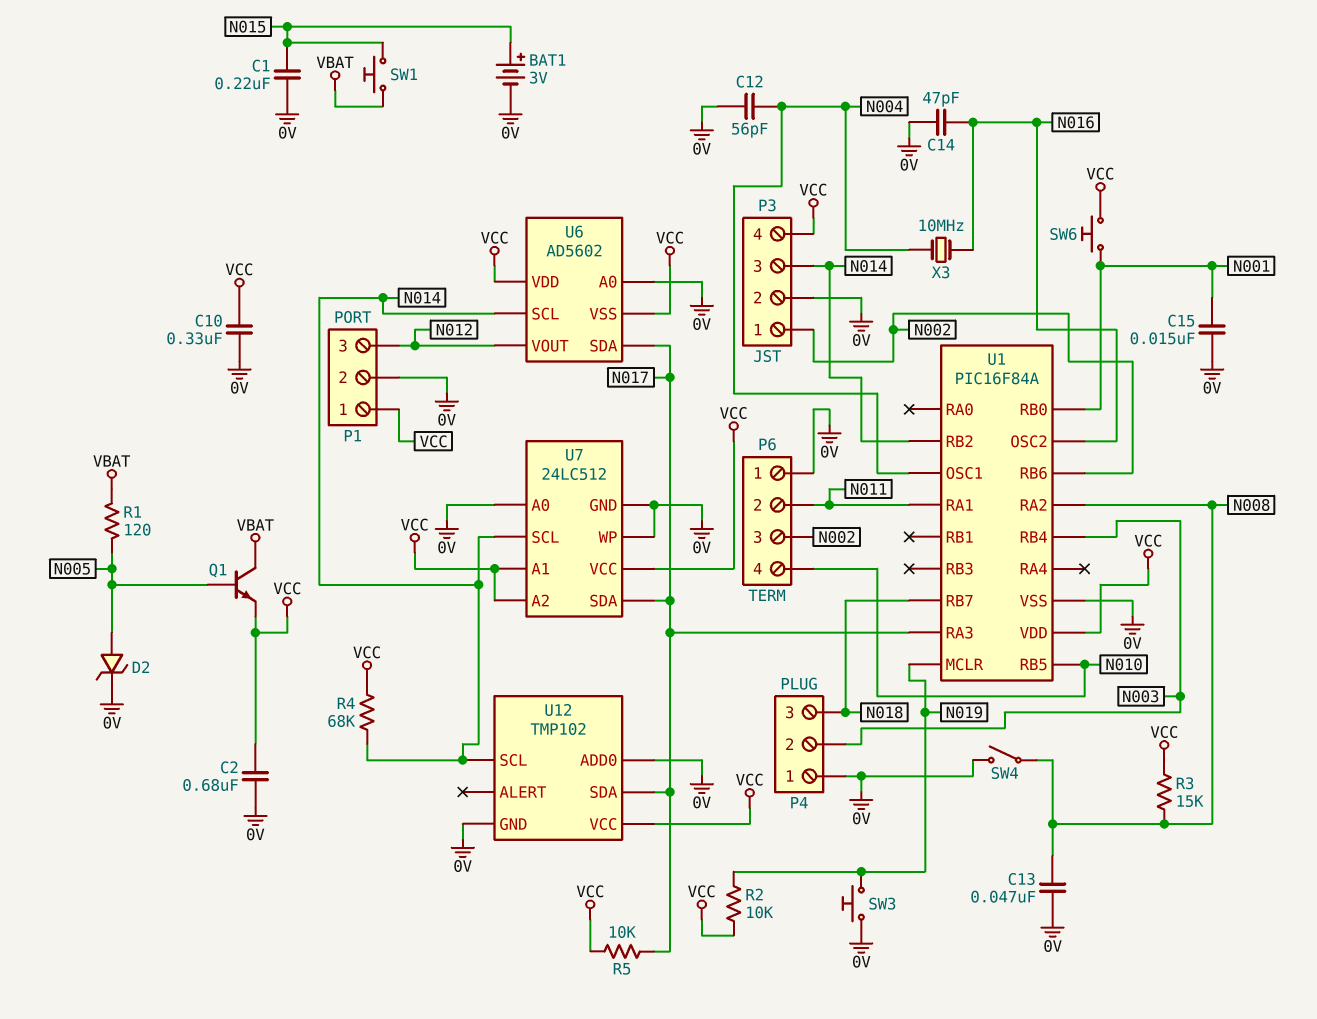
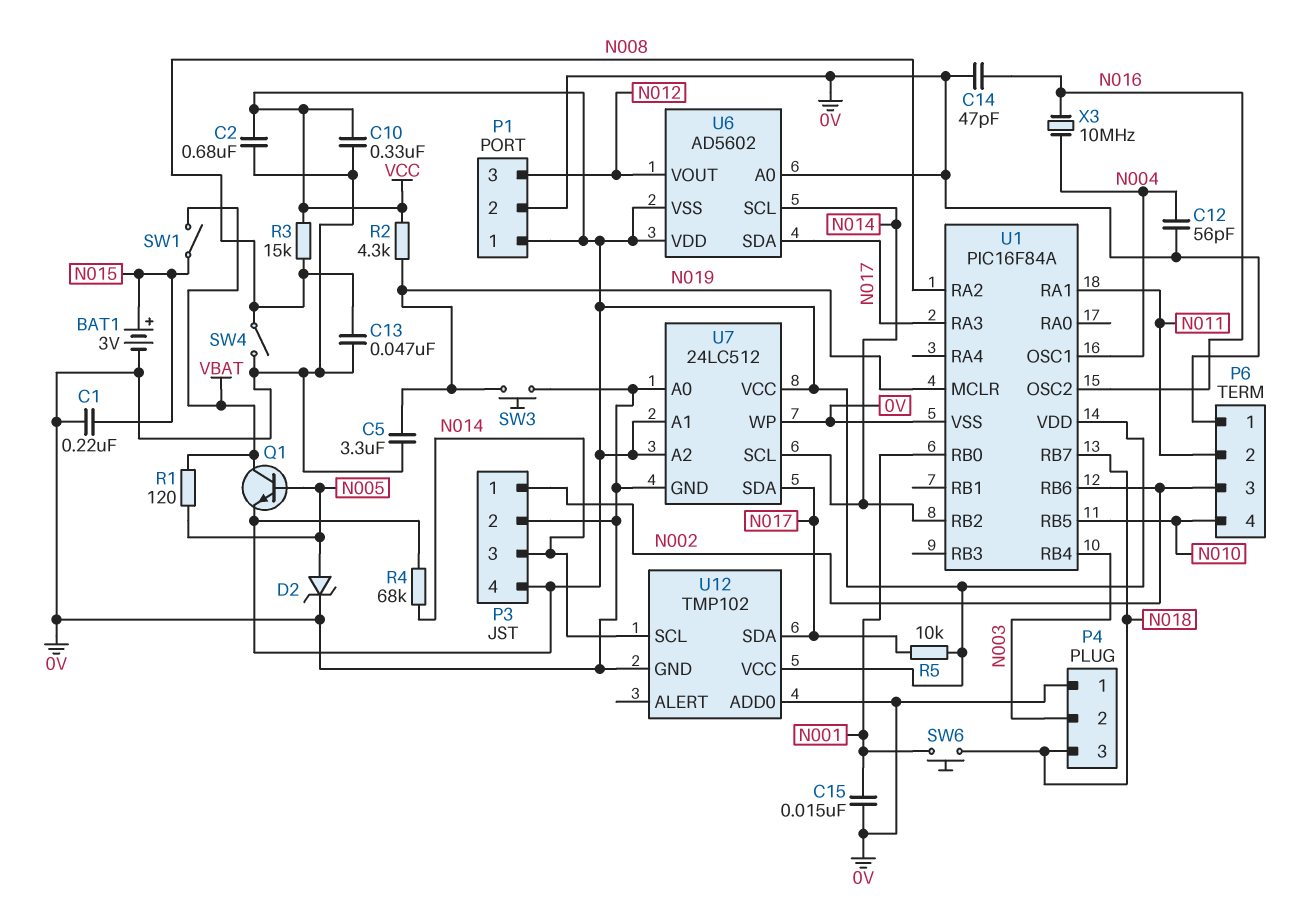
C5: none -> 3.3uF (0V, N019)
R2: 10k (N019, VCC) -> 4.3k (N019, VCC)
SW1: button (N015, VBAT) -> switch (N015, VBAT)
SW6: button (N001, VCC) -> button (N001, N018)

